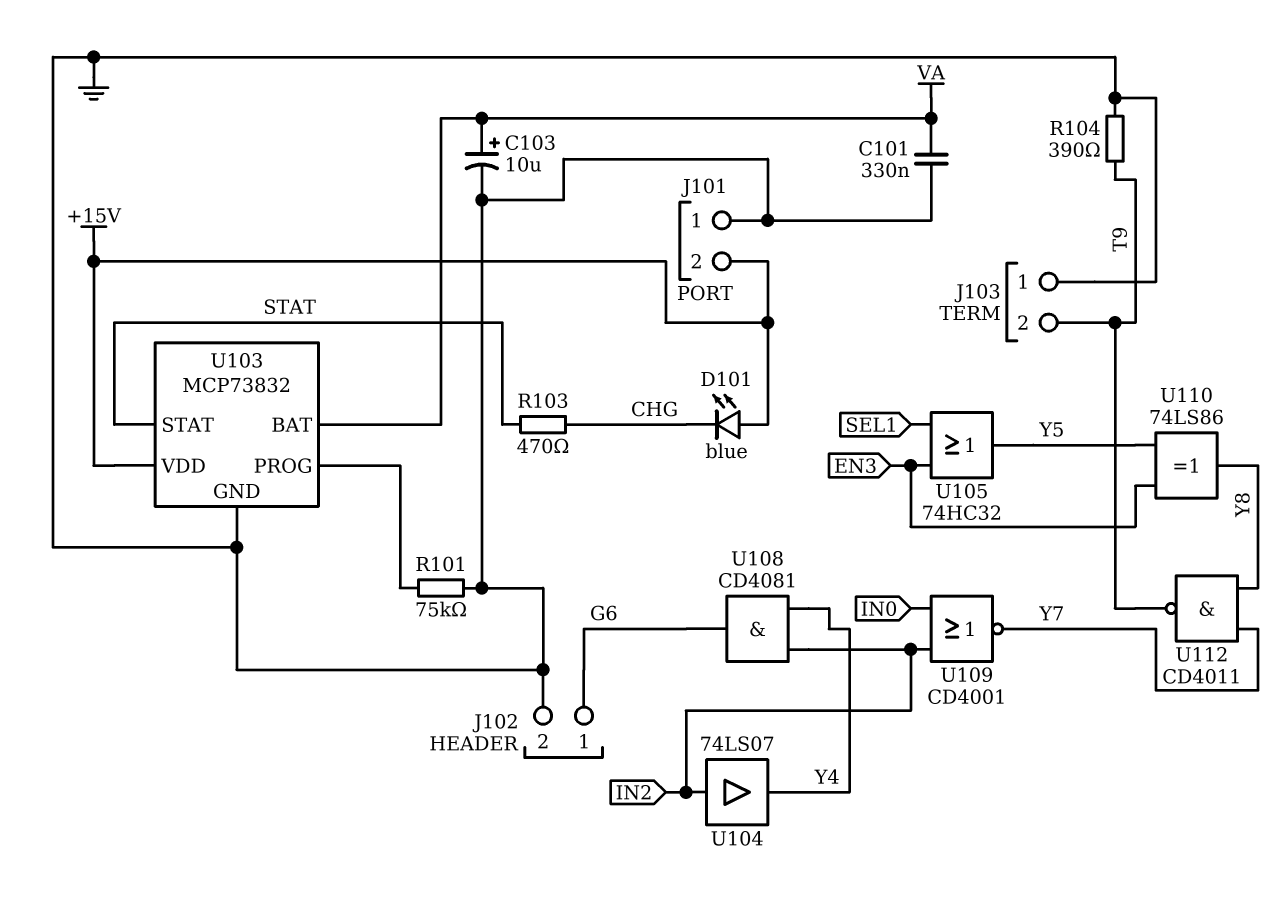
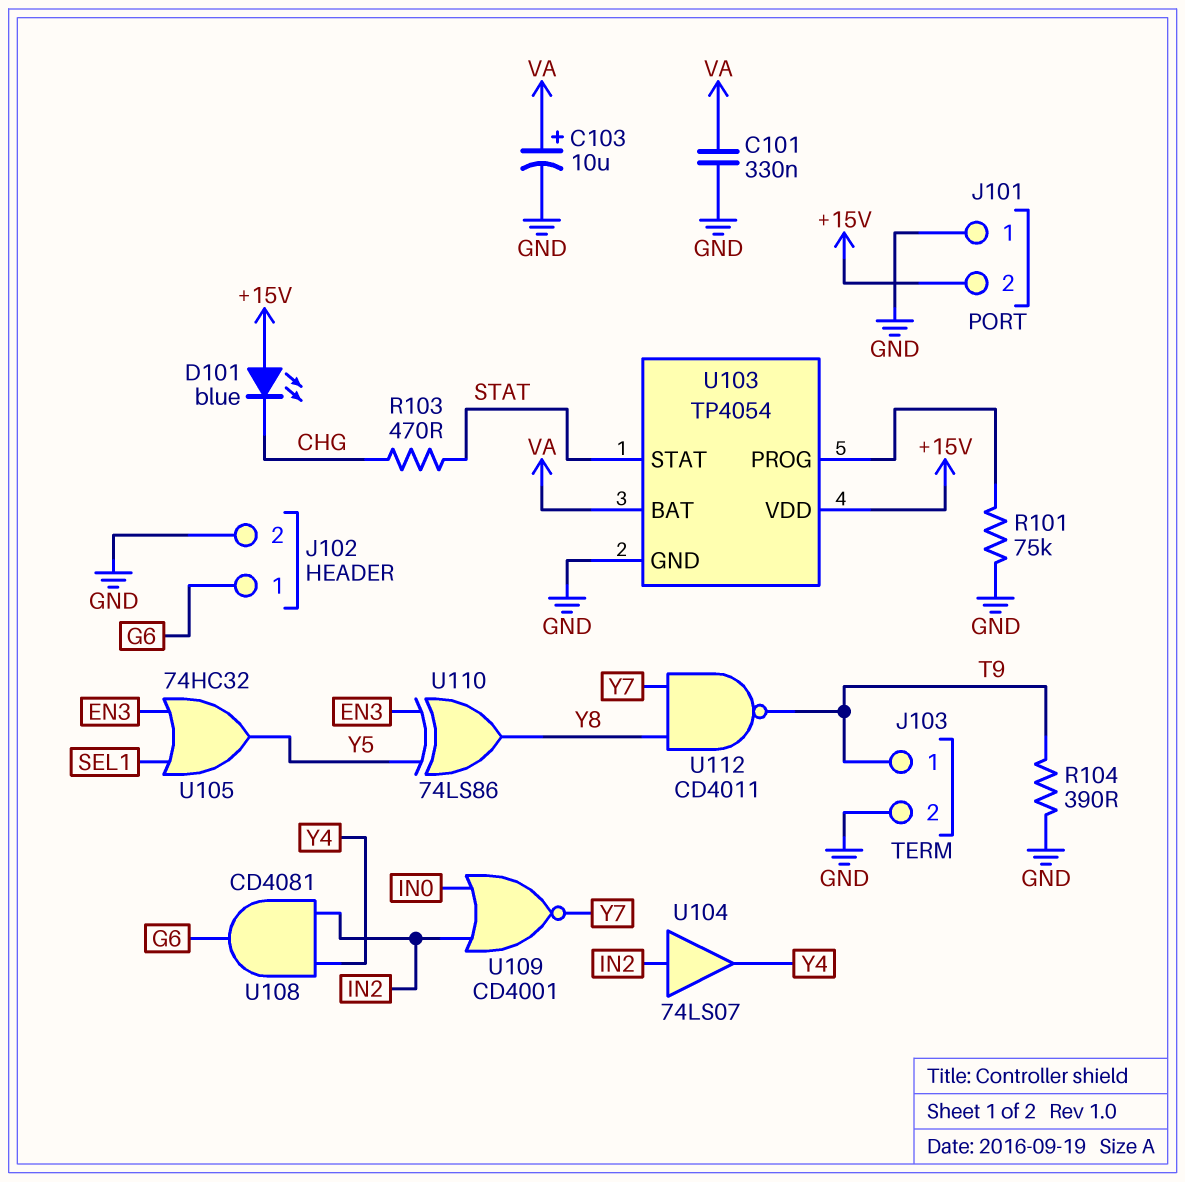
J103 pin 1: GND -> T9
J103 pin 2: T9 -> GND
U103: MCP73832 -> TP4054

